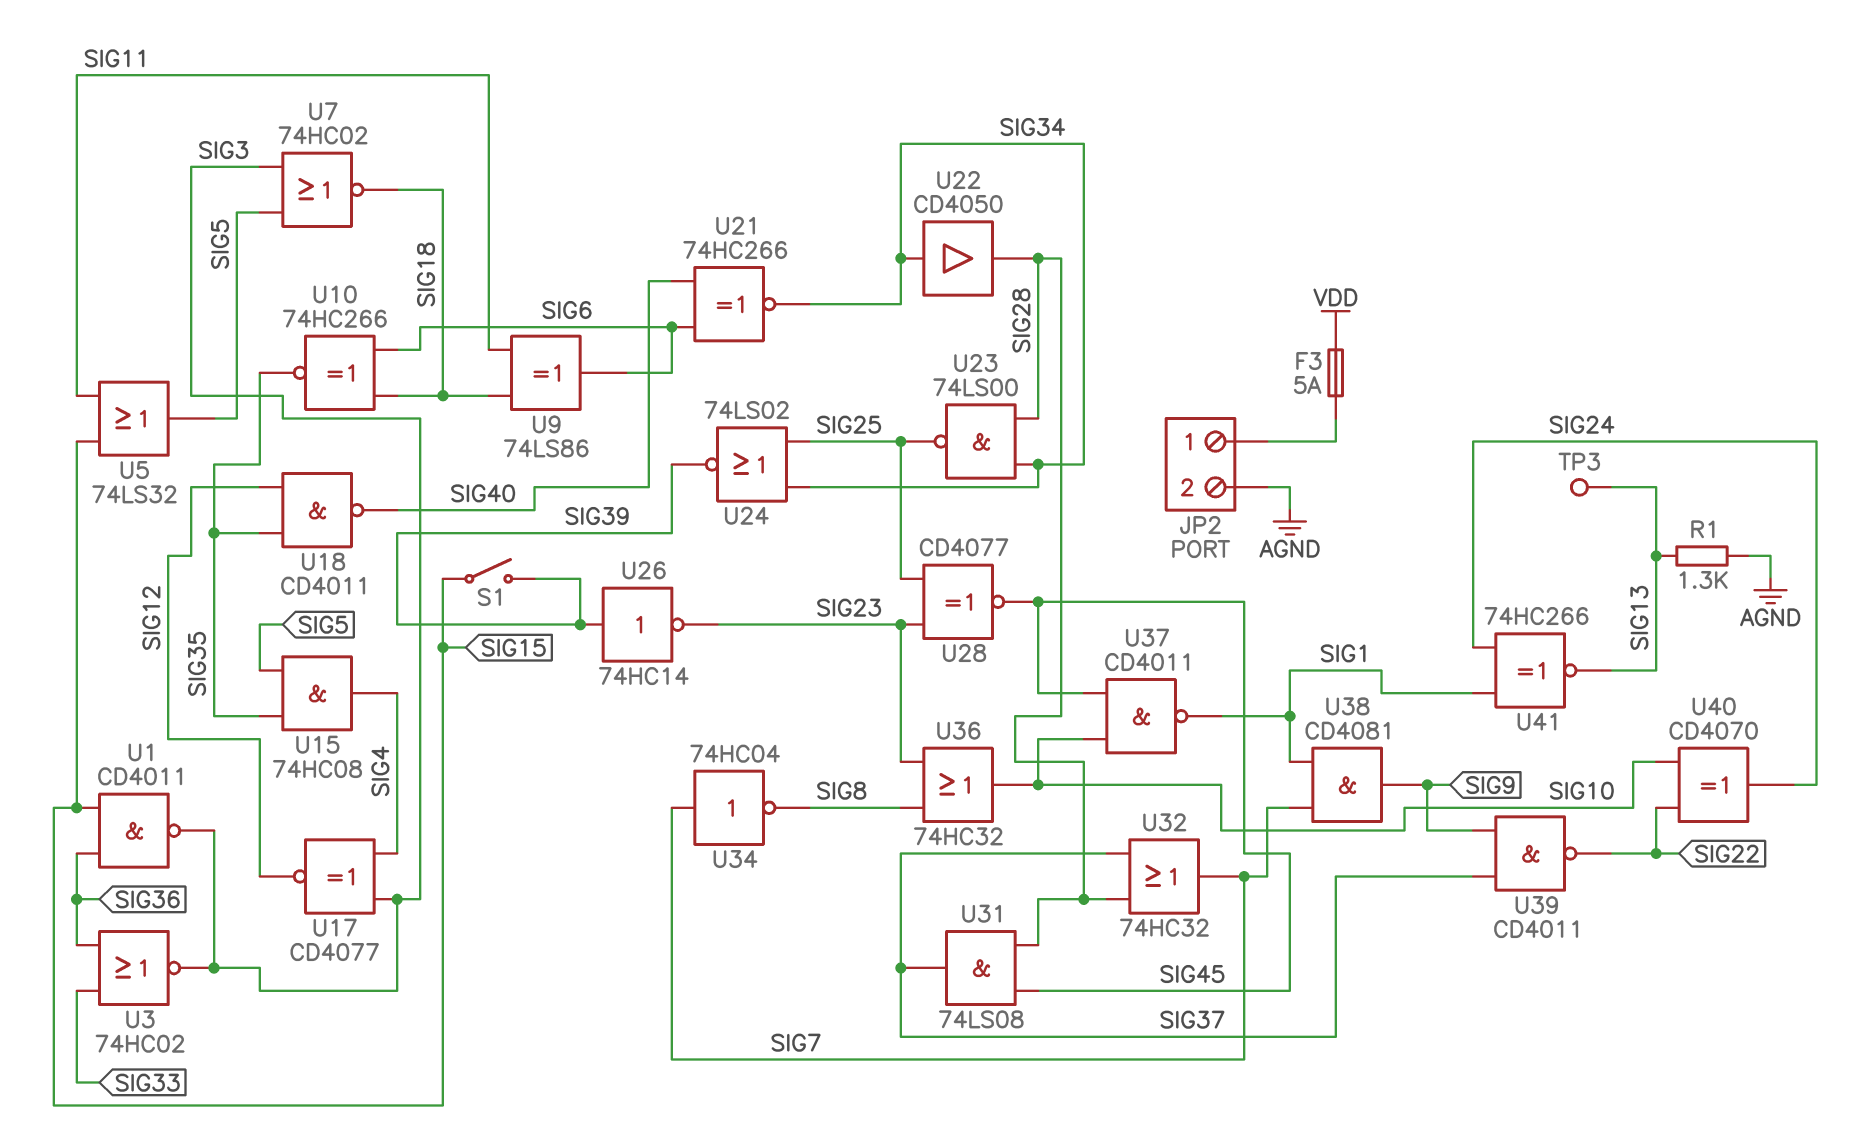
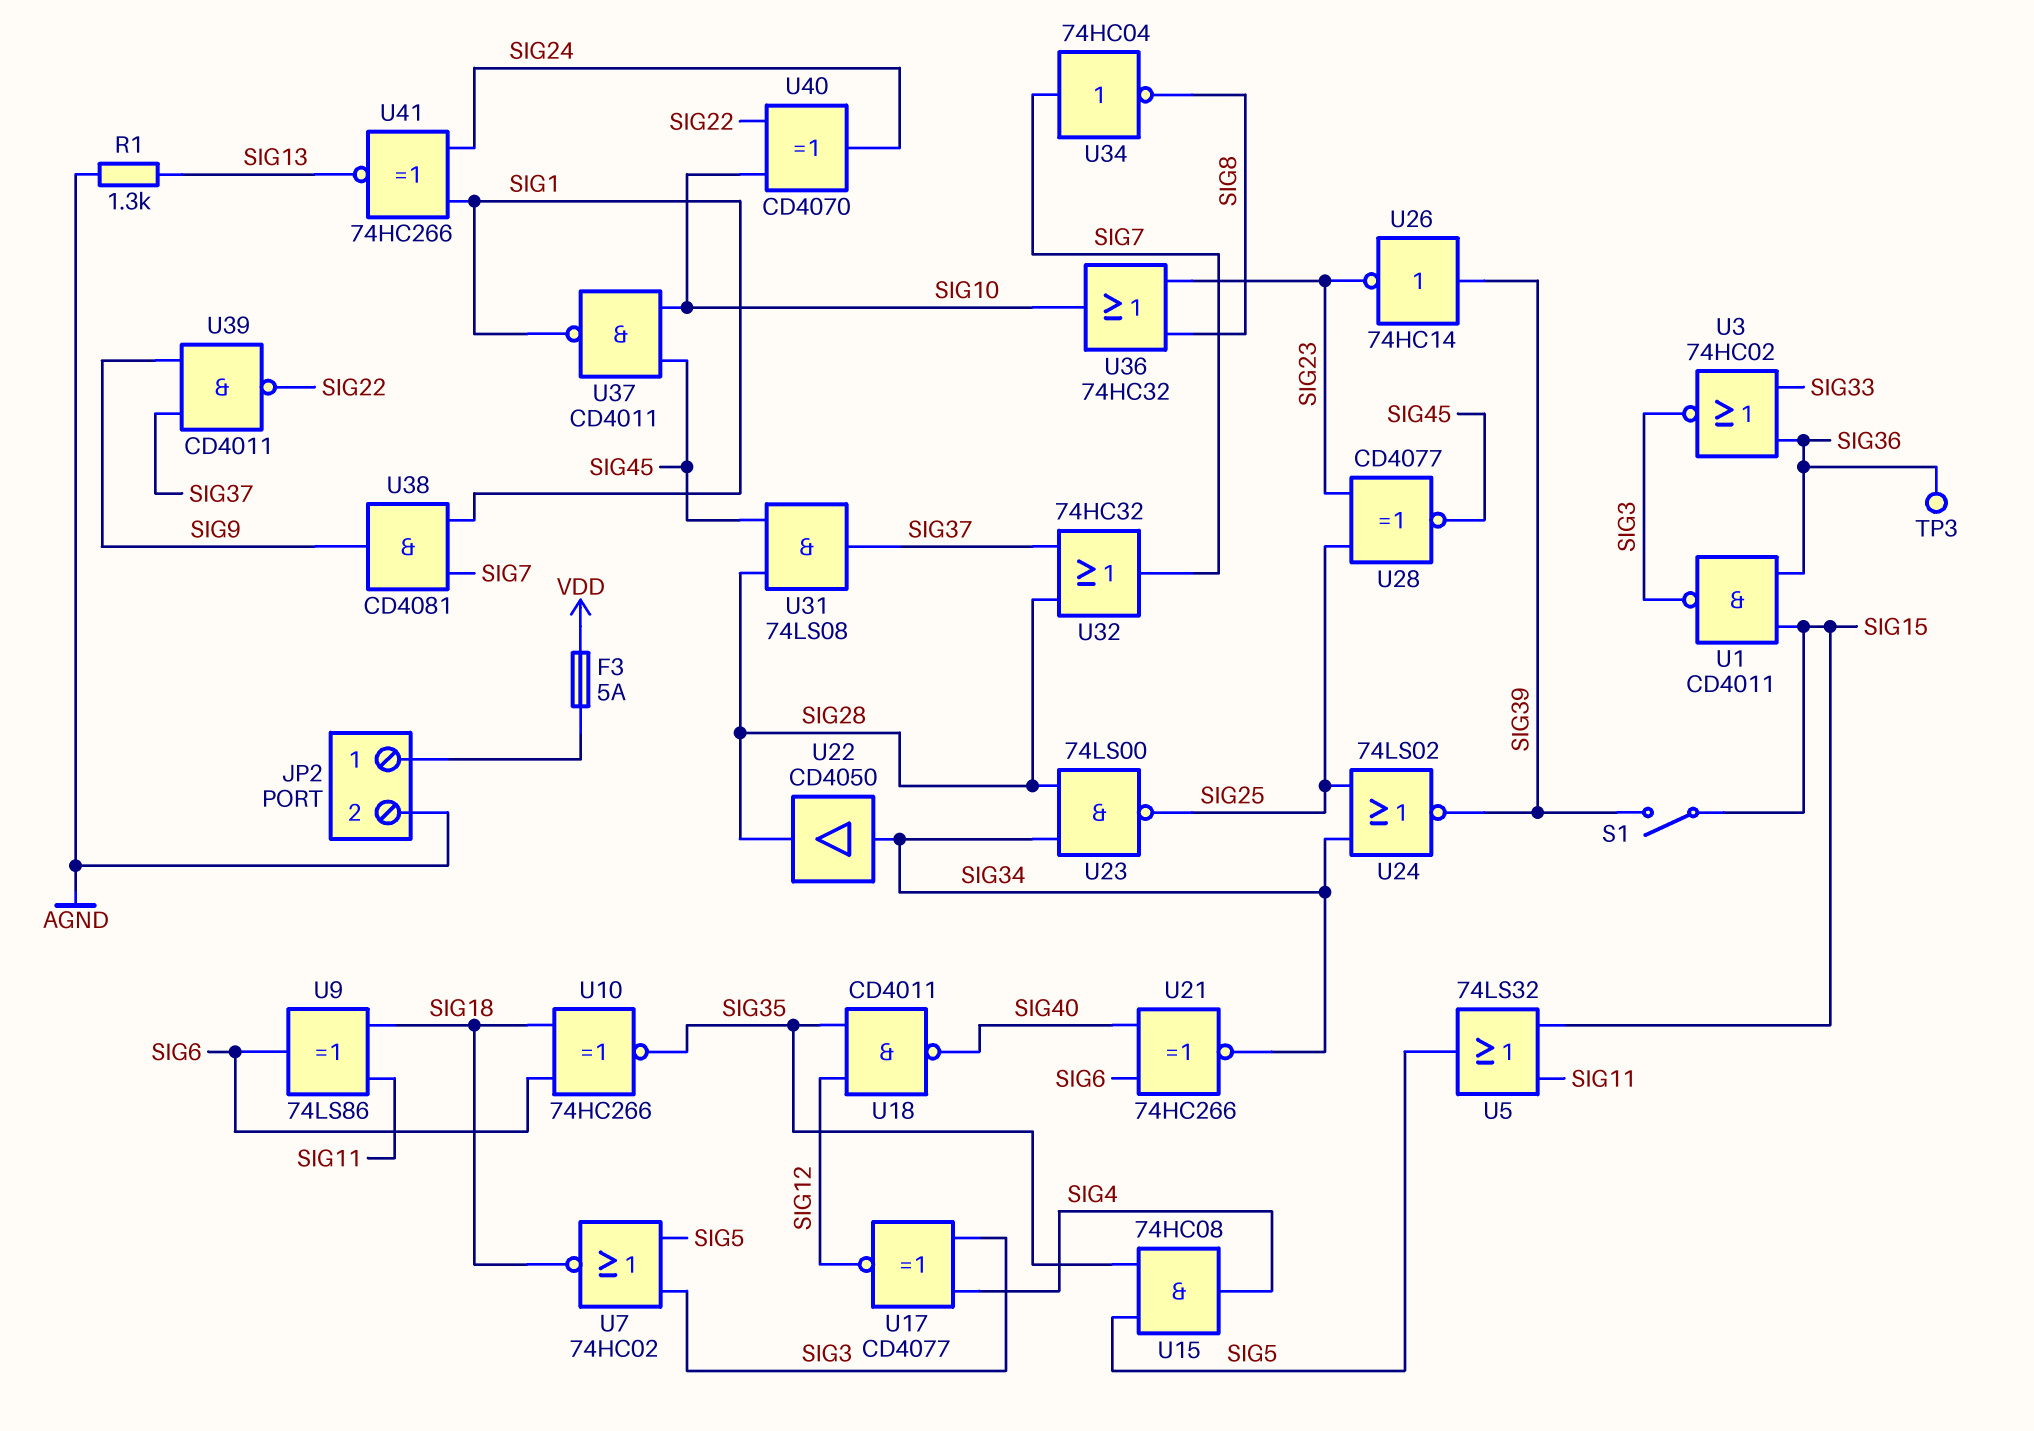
TP3: test point (SIG13) -> test point (SIG36)

